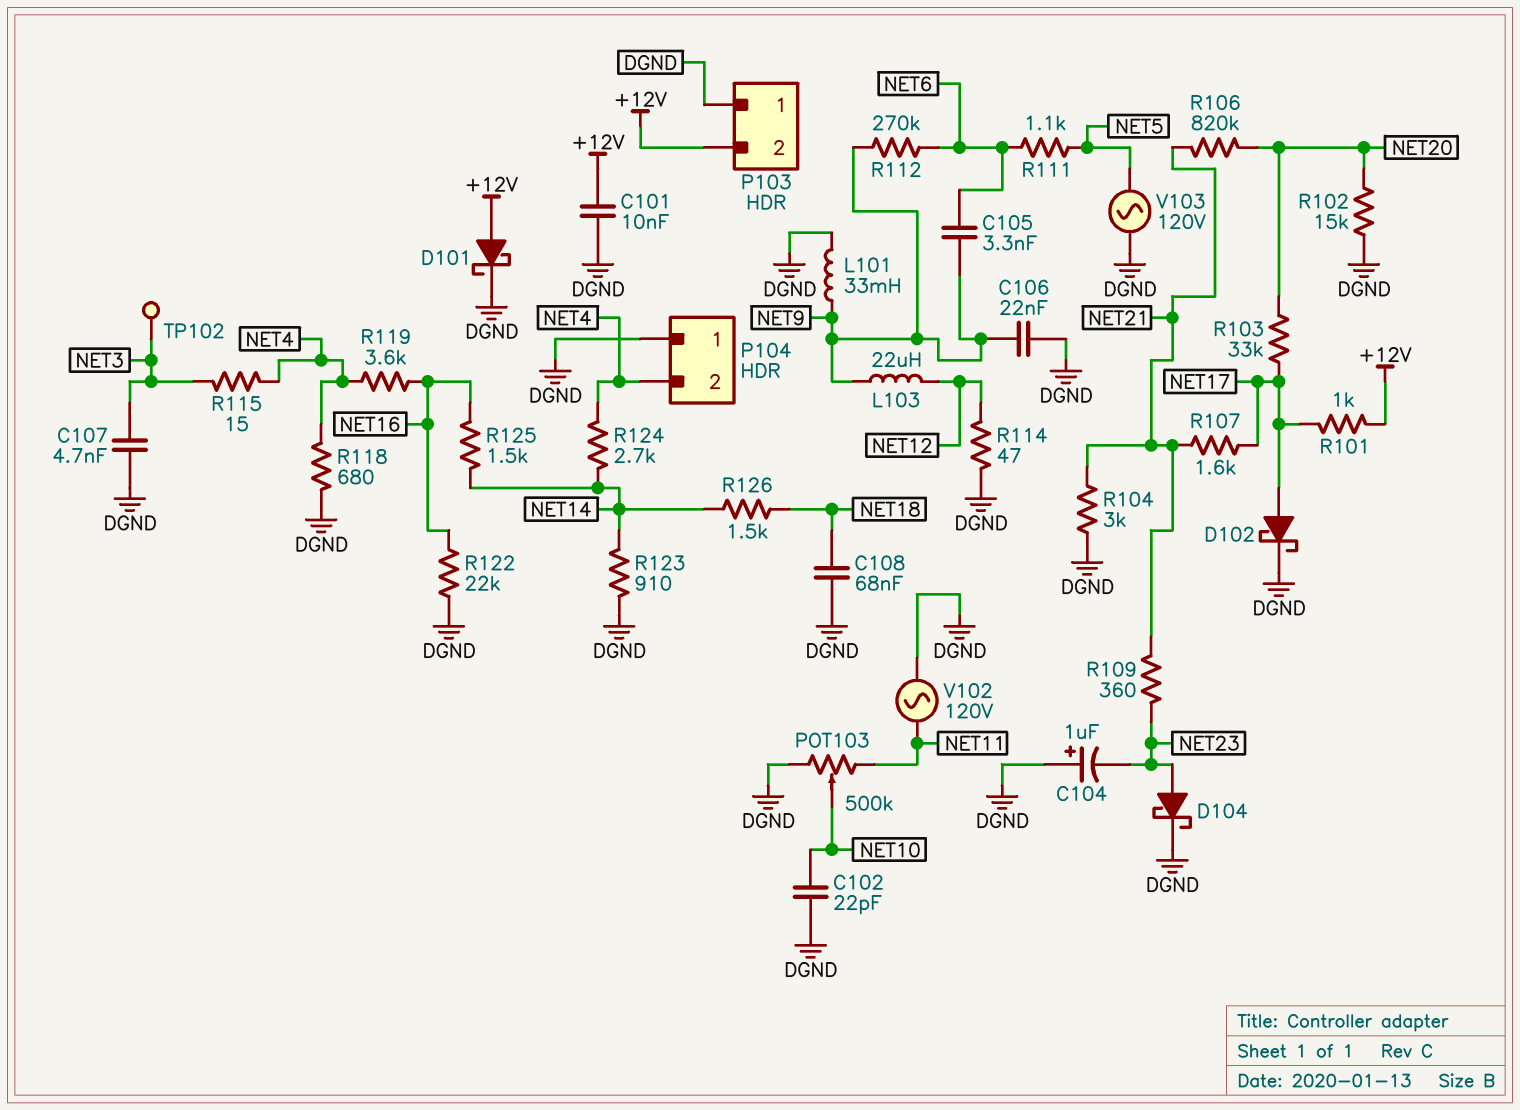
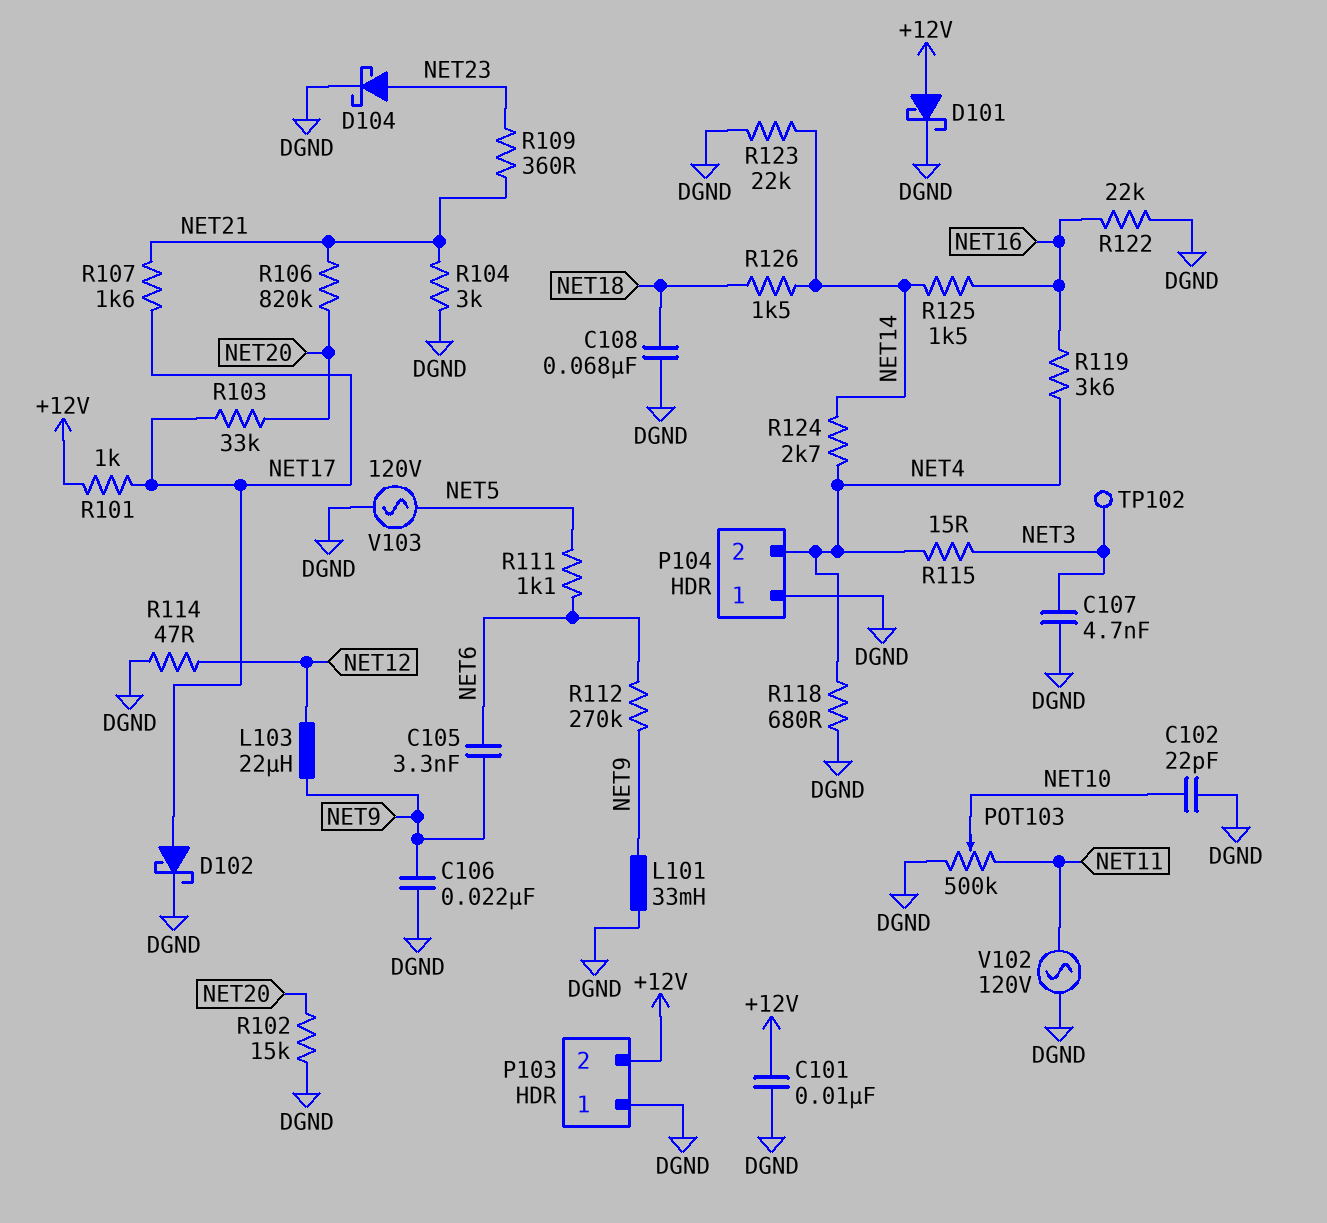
C104: 1uF (plus DGND, minus NET23) -> none
R123: 910 (DGND, NET14) -> 22k (DGND, NET14)

